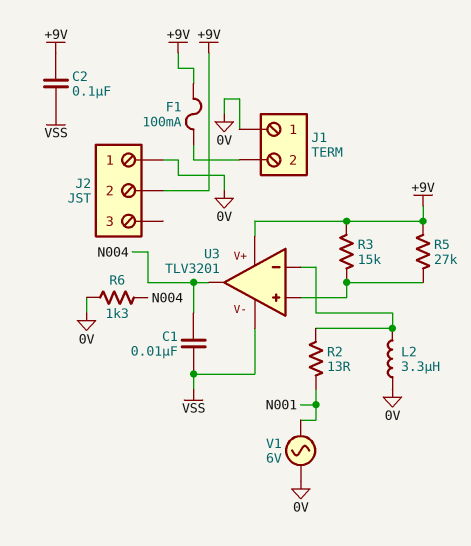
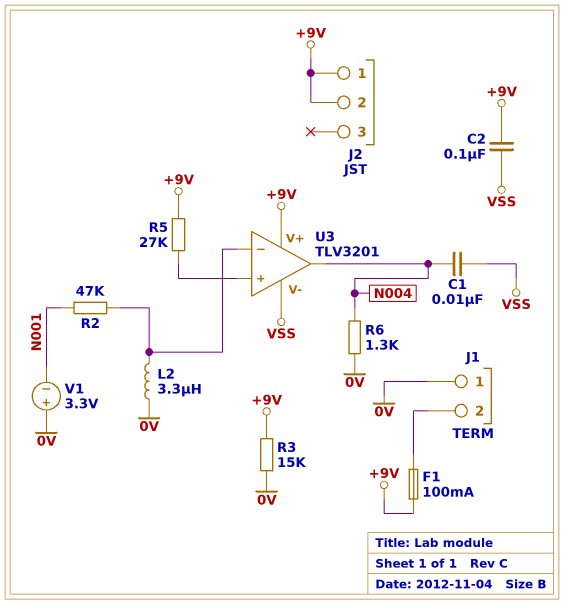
J2 pin 1: 0V -> +9V
R2: 13 (N001, U3/in-) -> 47k (N001, U3/in-)
R3: 15k (+9V, U3/in+) -> 15k (+9V, 0V)
V1: AC 6V (0V, N001) -> 3.3V (plus 0V, minus N001)

